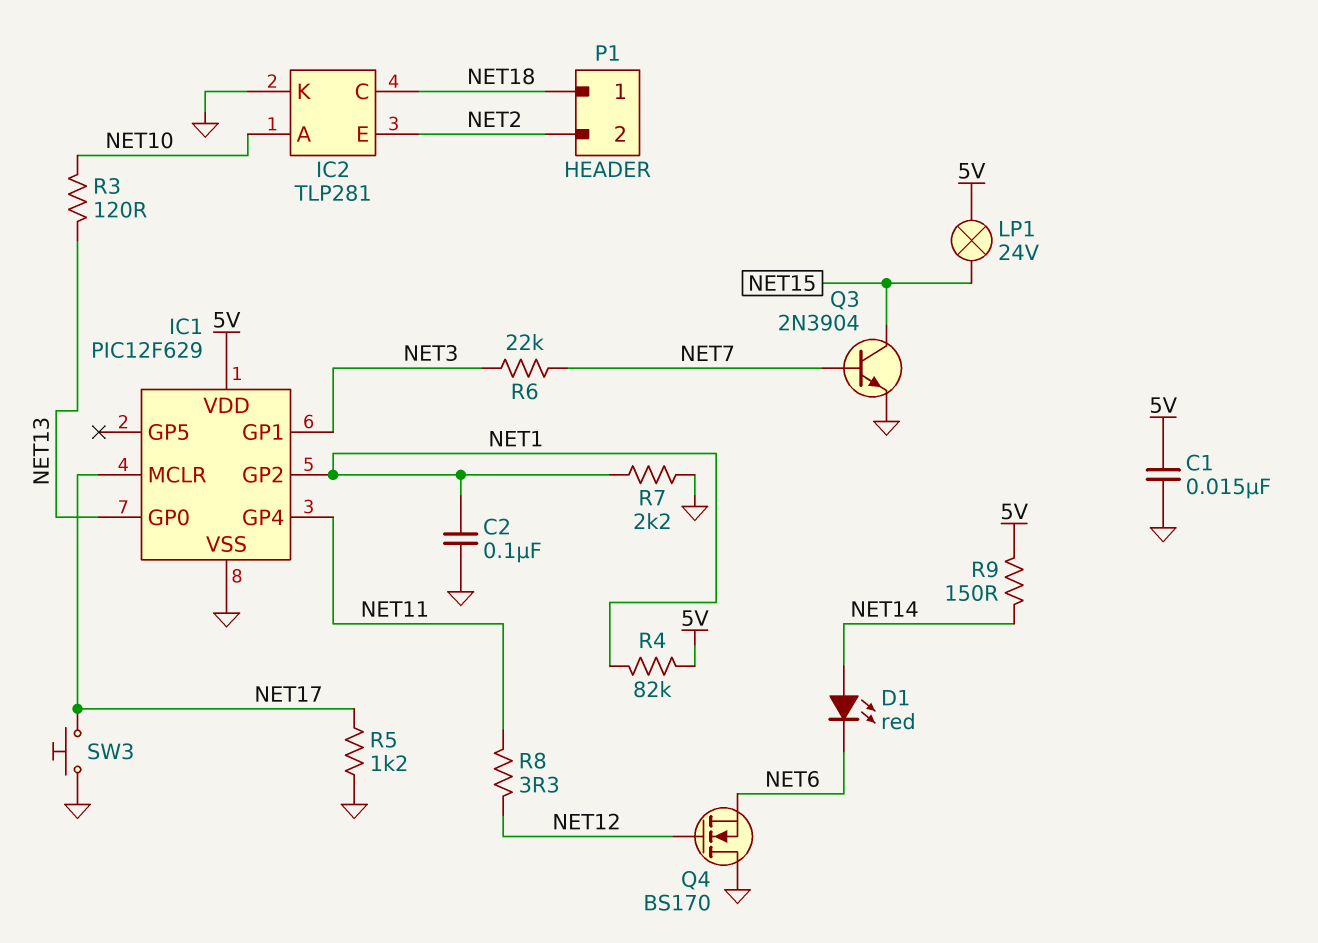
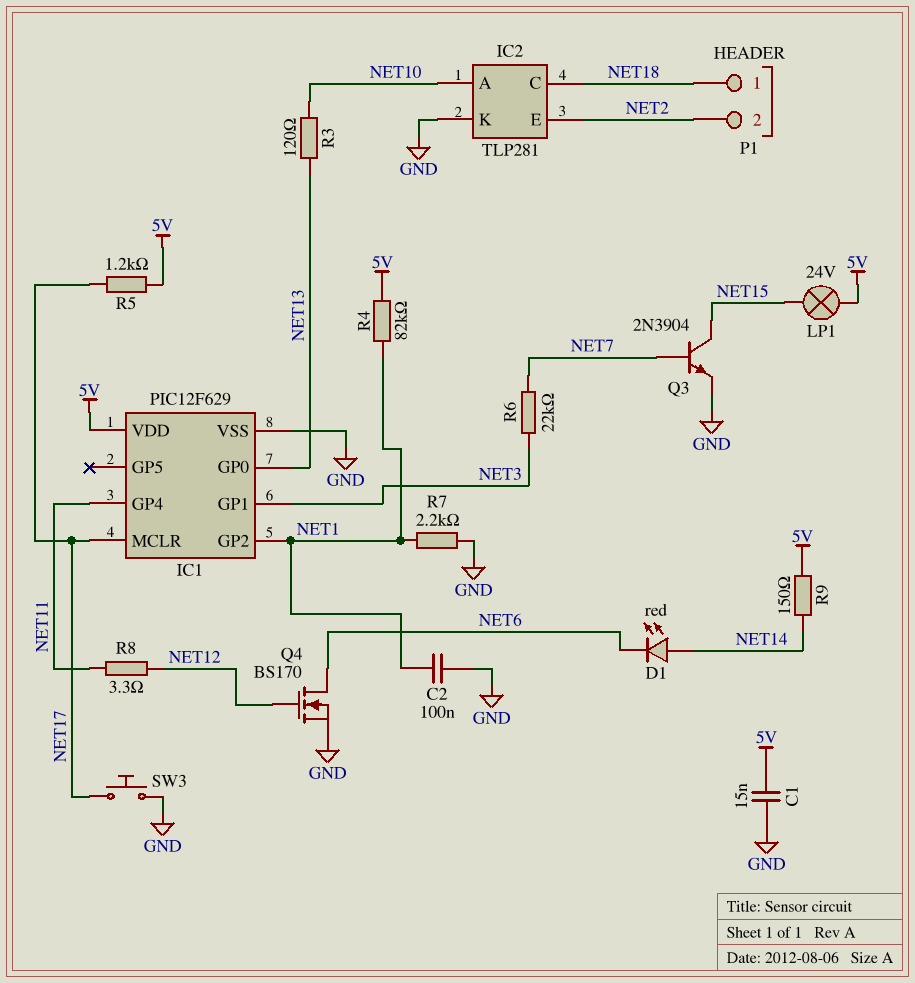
Q4: NMOS BS170 (G NET12, D GND, S NET6) -> NMOS BS170 (G NET12, D NET6, S GND)
R5: 1.2k (GND, NET17) -> 1.2k (5V, NET17)

